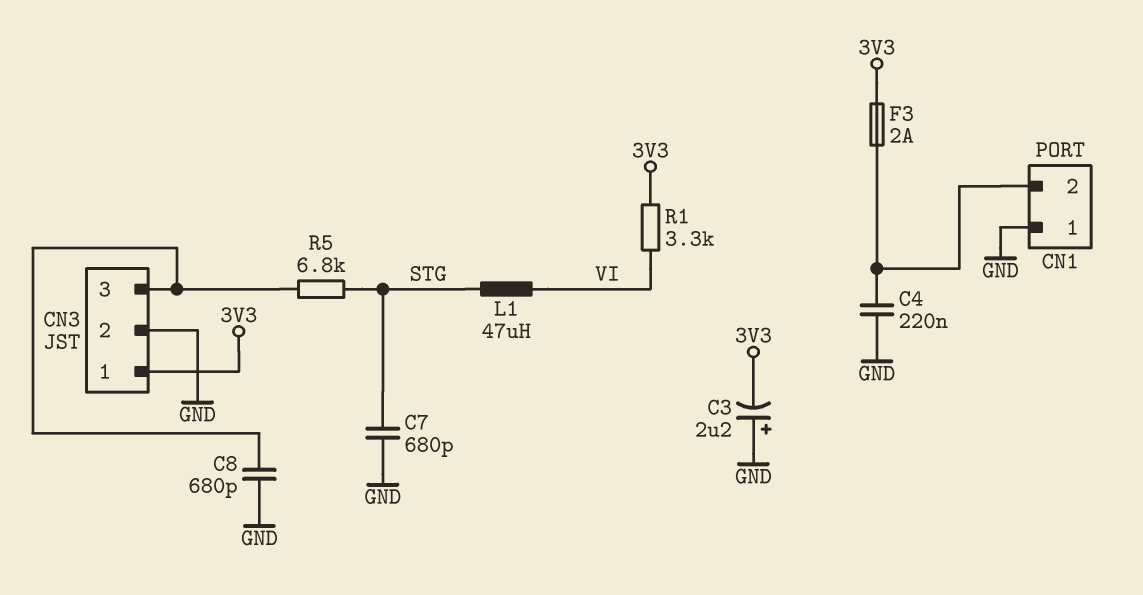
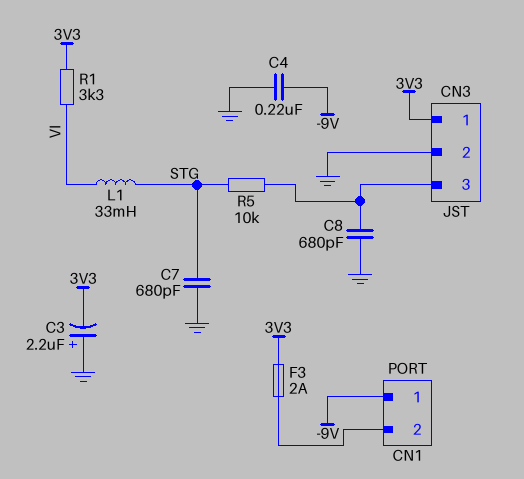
C4: 220nF (CN1/2, GND) -> 220nF (-9V, GND)
CN1 pin 1: GND -> -9V
L1: 47uH (STG, VI) -> 33mH (STG, VI)
R5: 6.8k (CN3/3, STG) -> 10k (CN3/3, STG)

